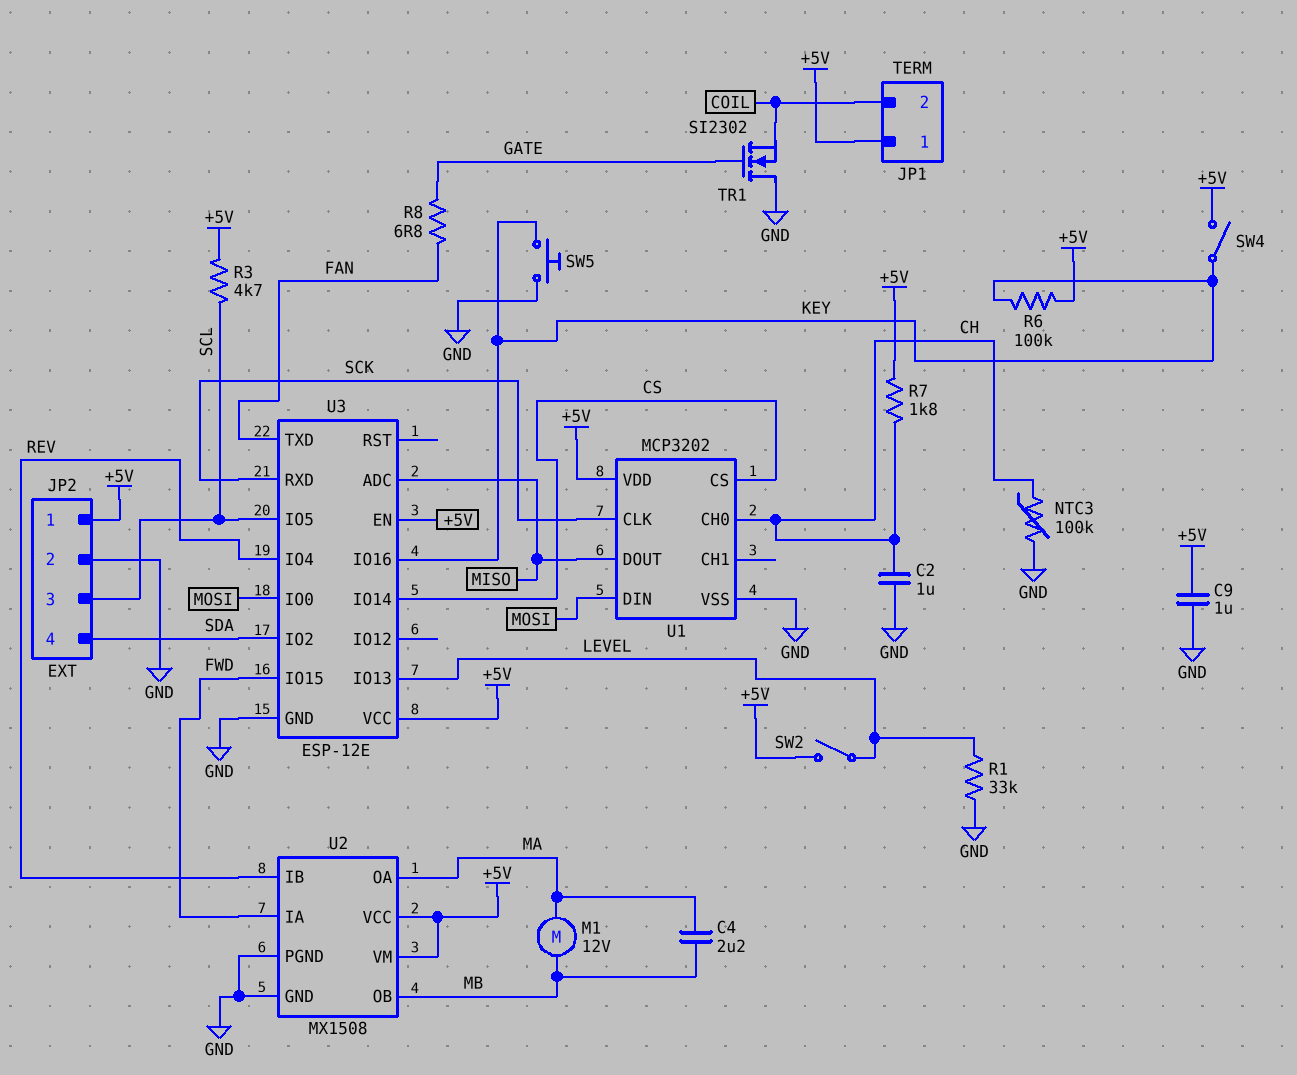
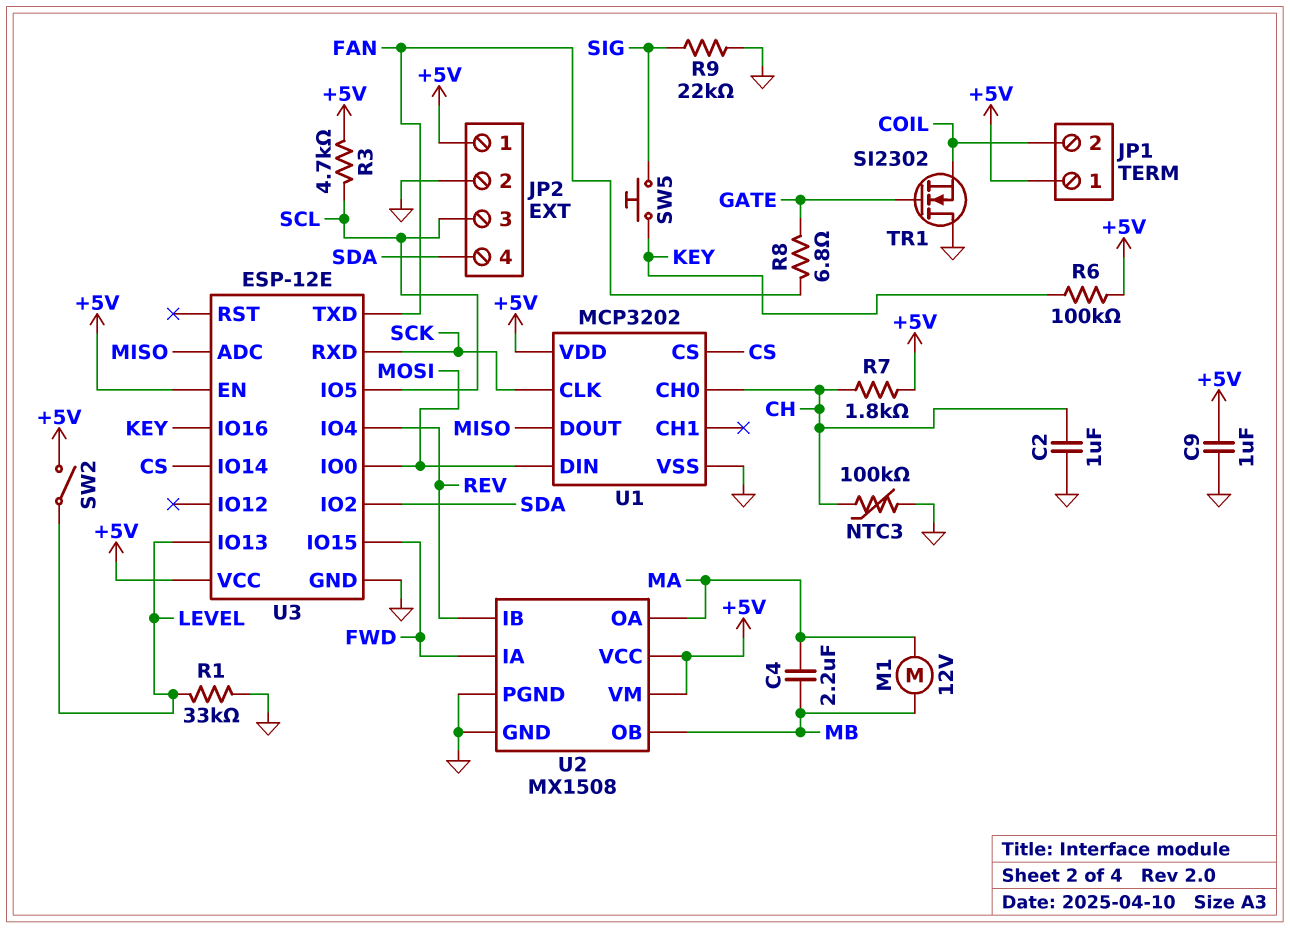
R9: none -> 22k (GND, SIG)
SW4: switch (+5V, KEY) -> none
SW5: button (GND, KEY) -> button (KEY, SIG)

